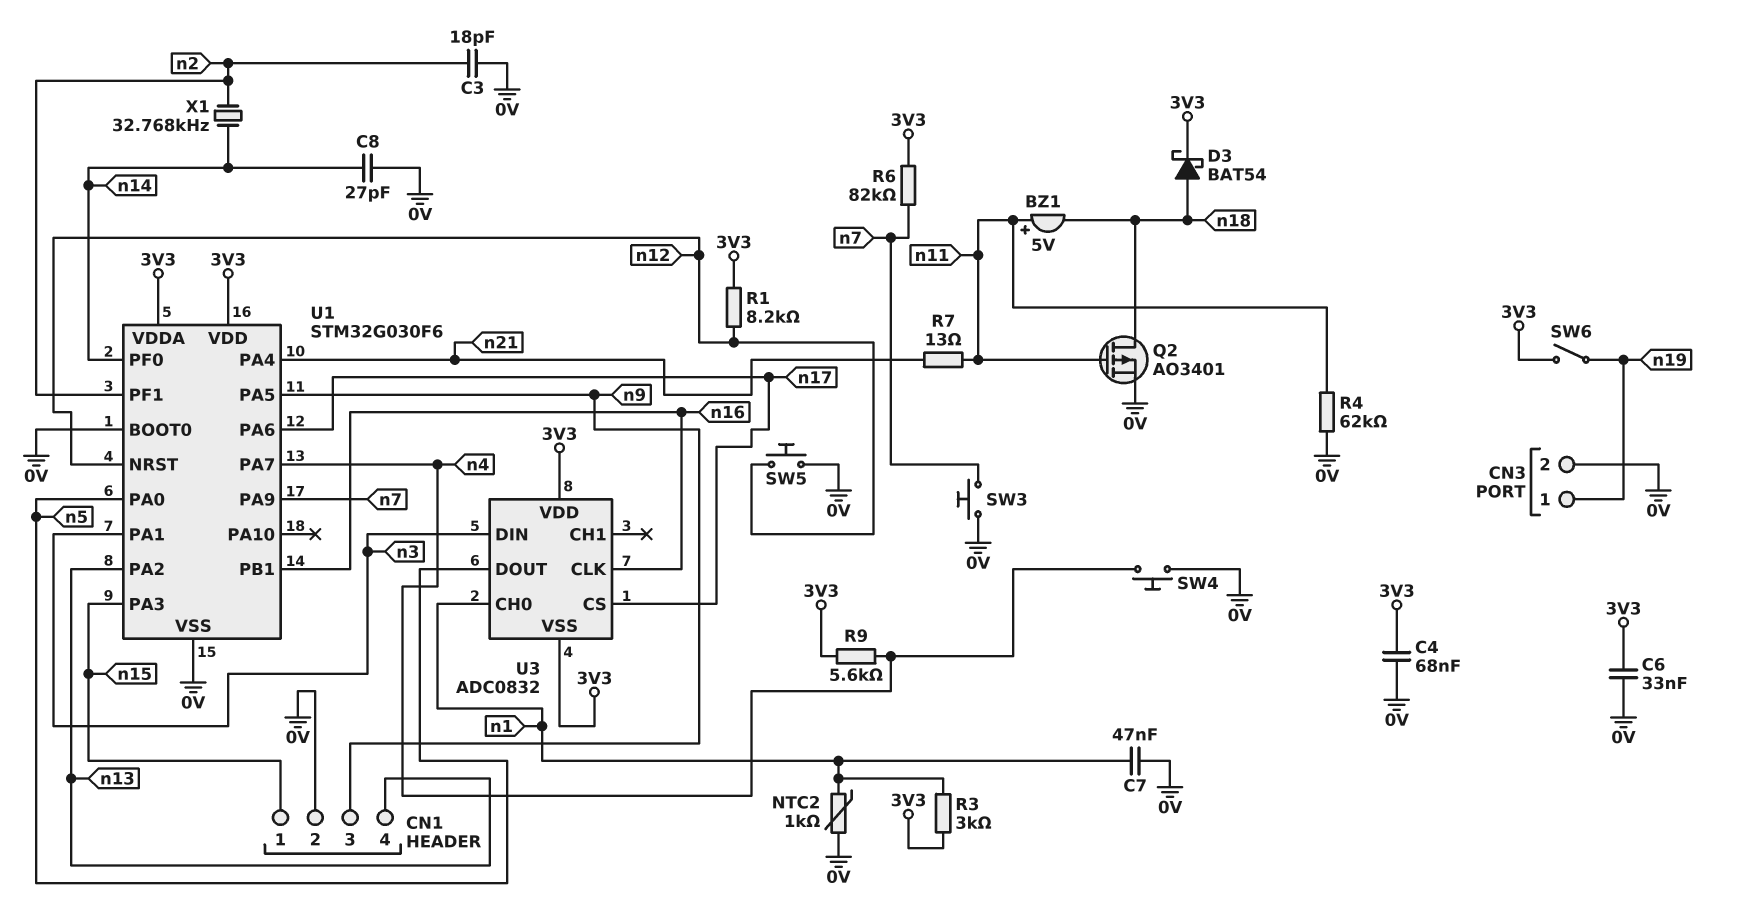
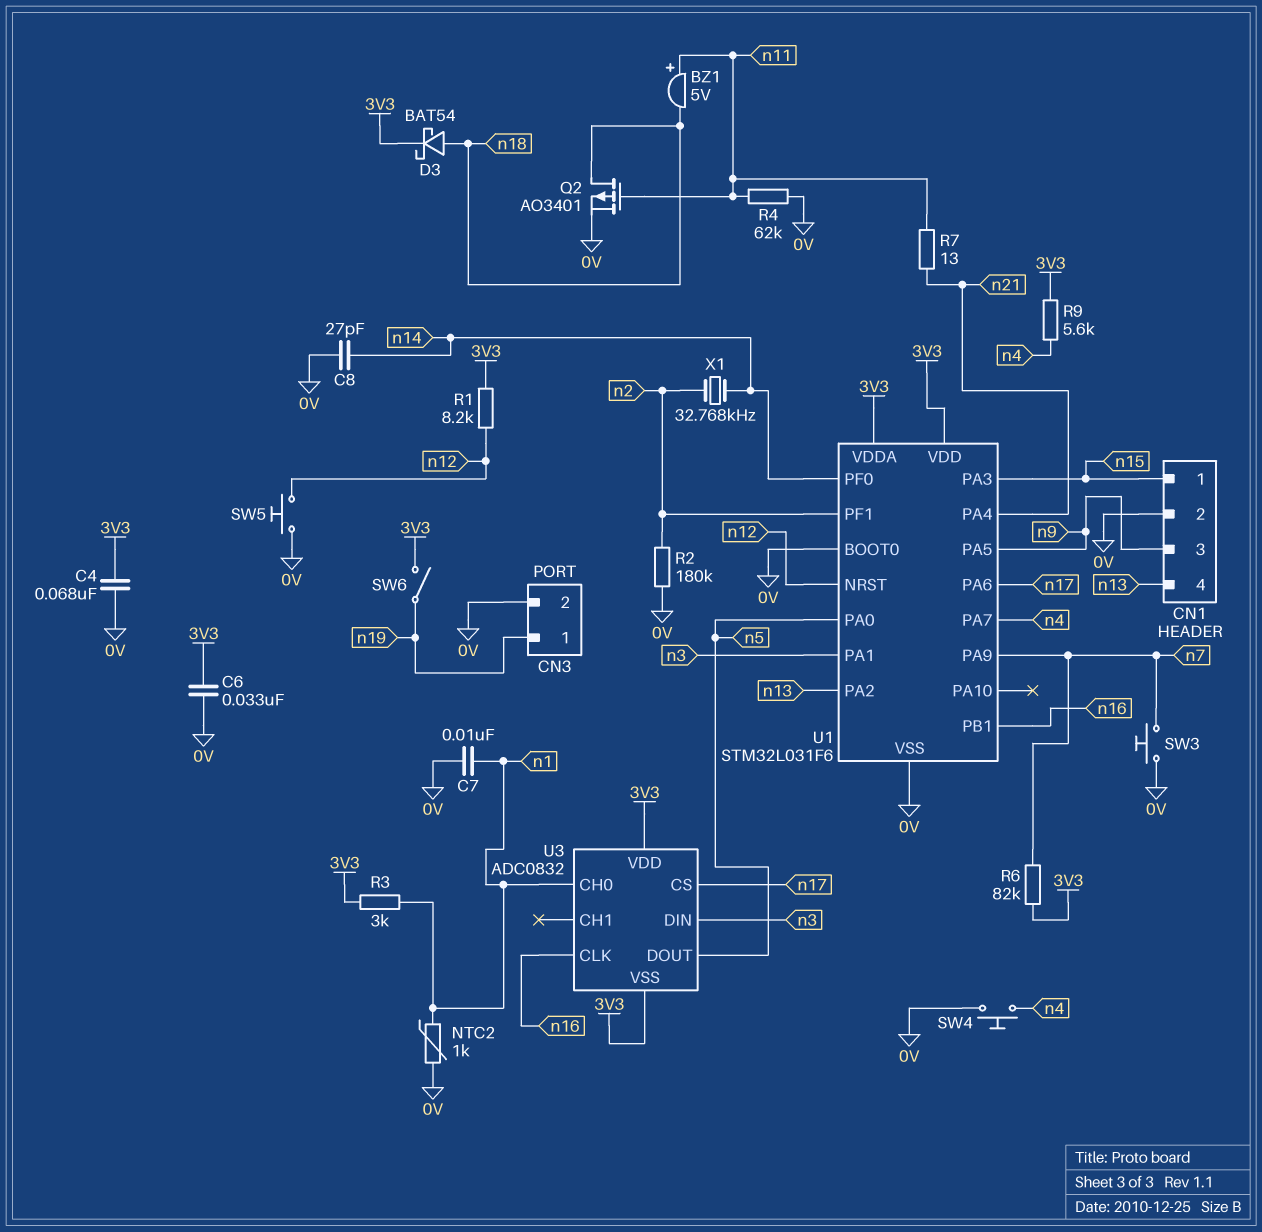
C3: 18pF (0V, n2) -> none
C7: 47nF (0V, n1) -> 10nF (0V, n1)
R2: none -> 180k (0V, n2)
U1: STM32G030F6 -> STM32L031F6

